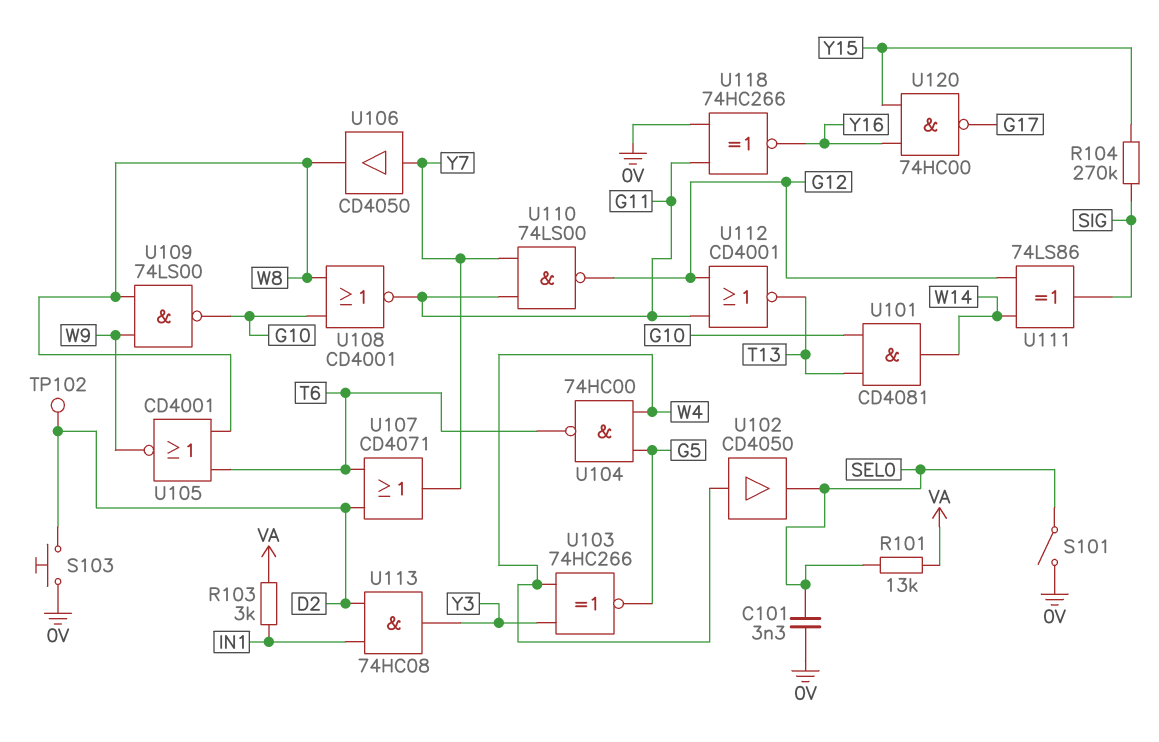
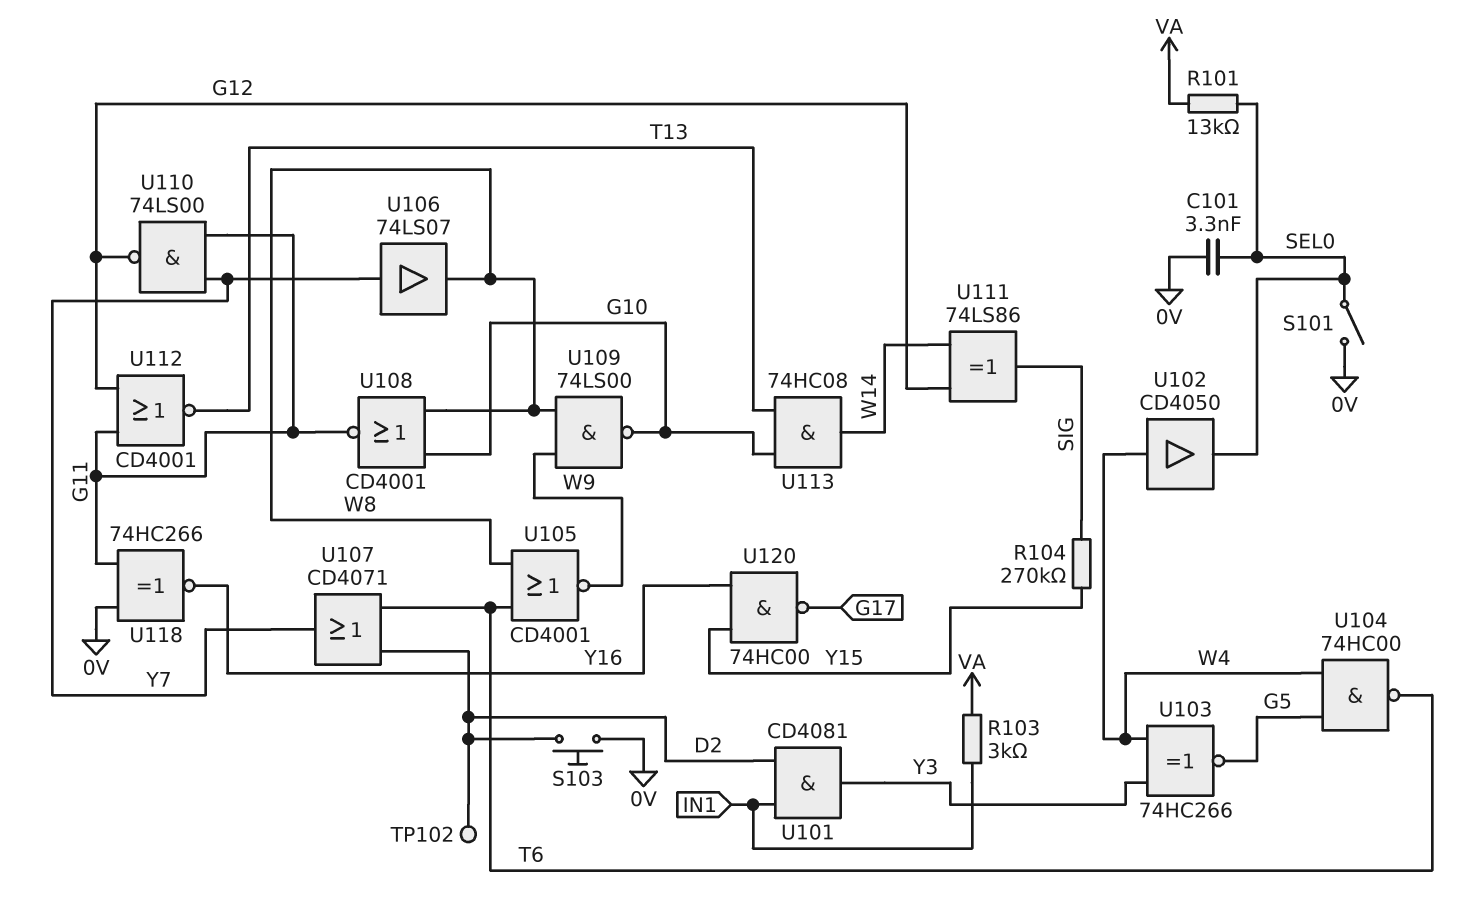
U101: AND CD4081 (in G10, in T13, out W14) -> AND CD4081 (in D2, in IN1, out Y3)
U106: buffer CD4050 (in Y7, out W8) -> buffer 74LS07 (in Y7, out W8)
U113: AND 74HC08 (in D2, in IN1, out Y3) -> AND 74HC08 (in G10, in T13, out W14)

